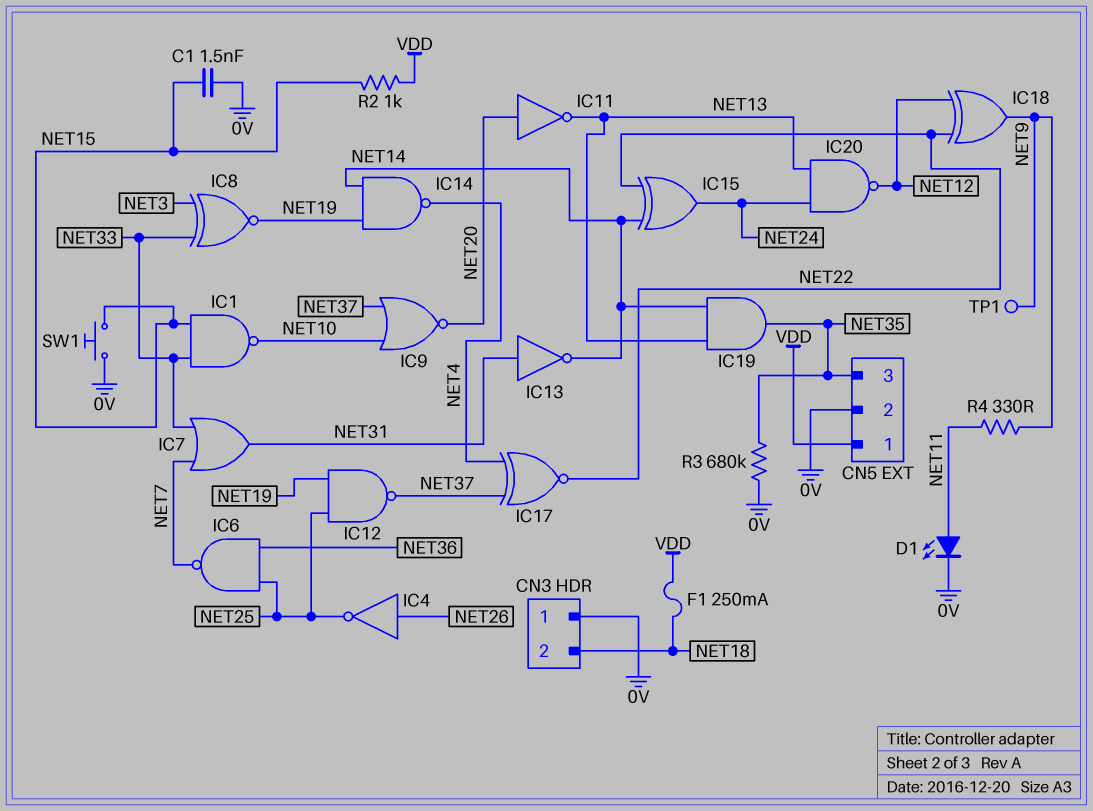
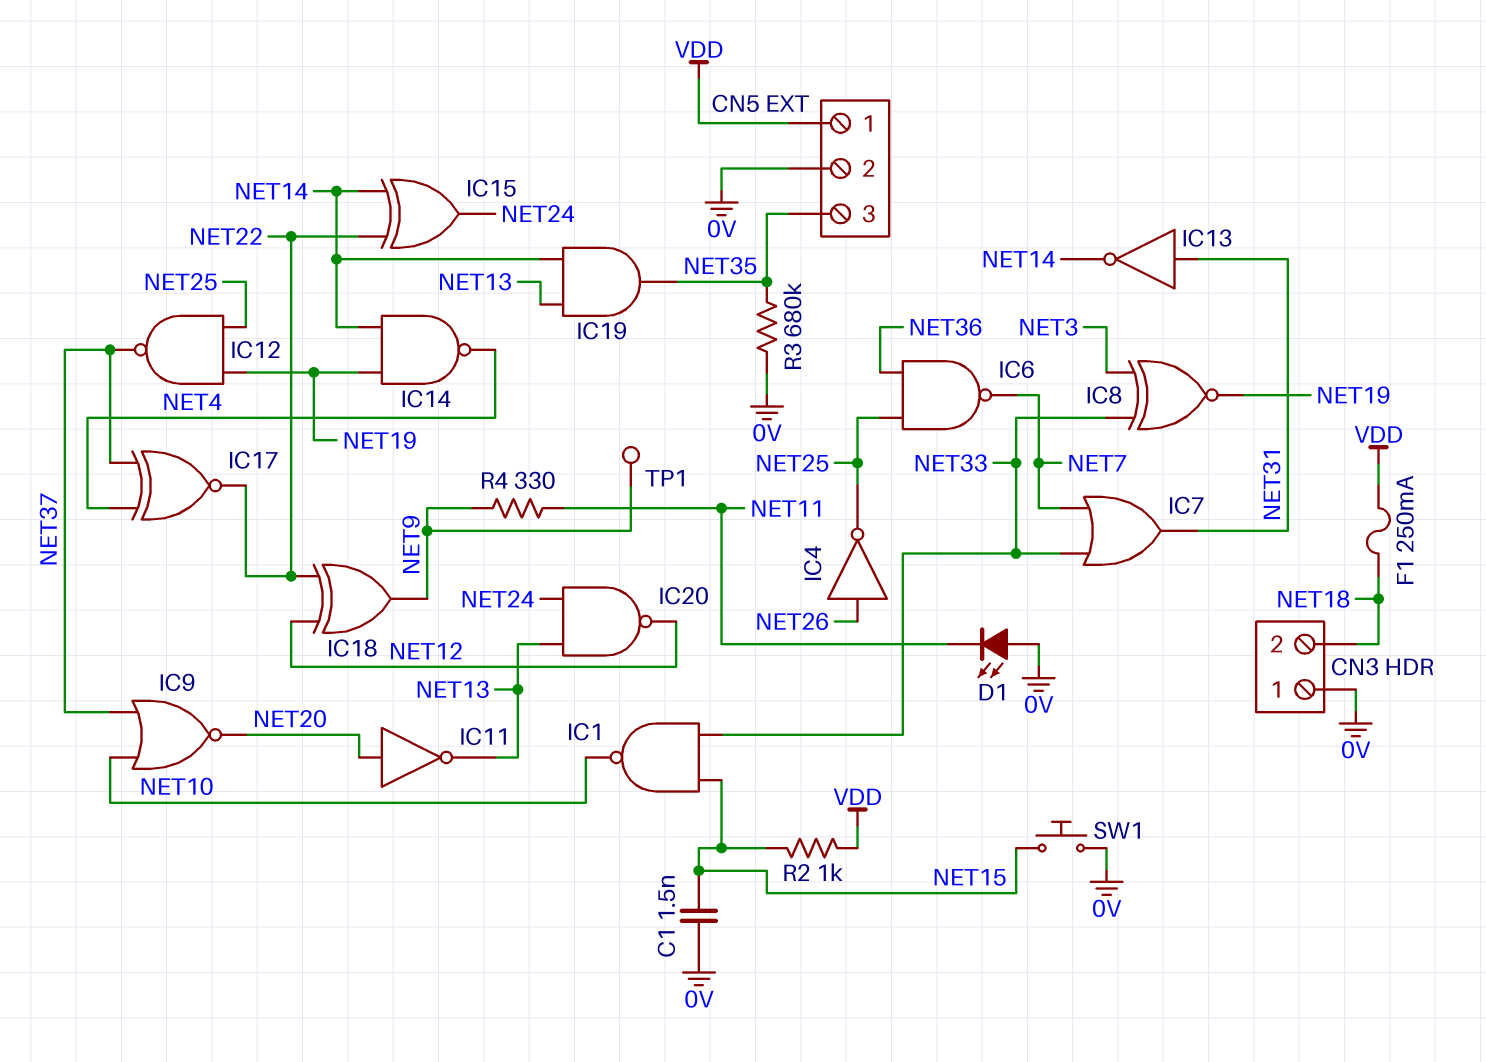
D1: LED (A NET11, K 0V) -> LED (A 0V, K NET11)

